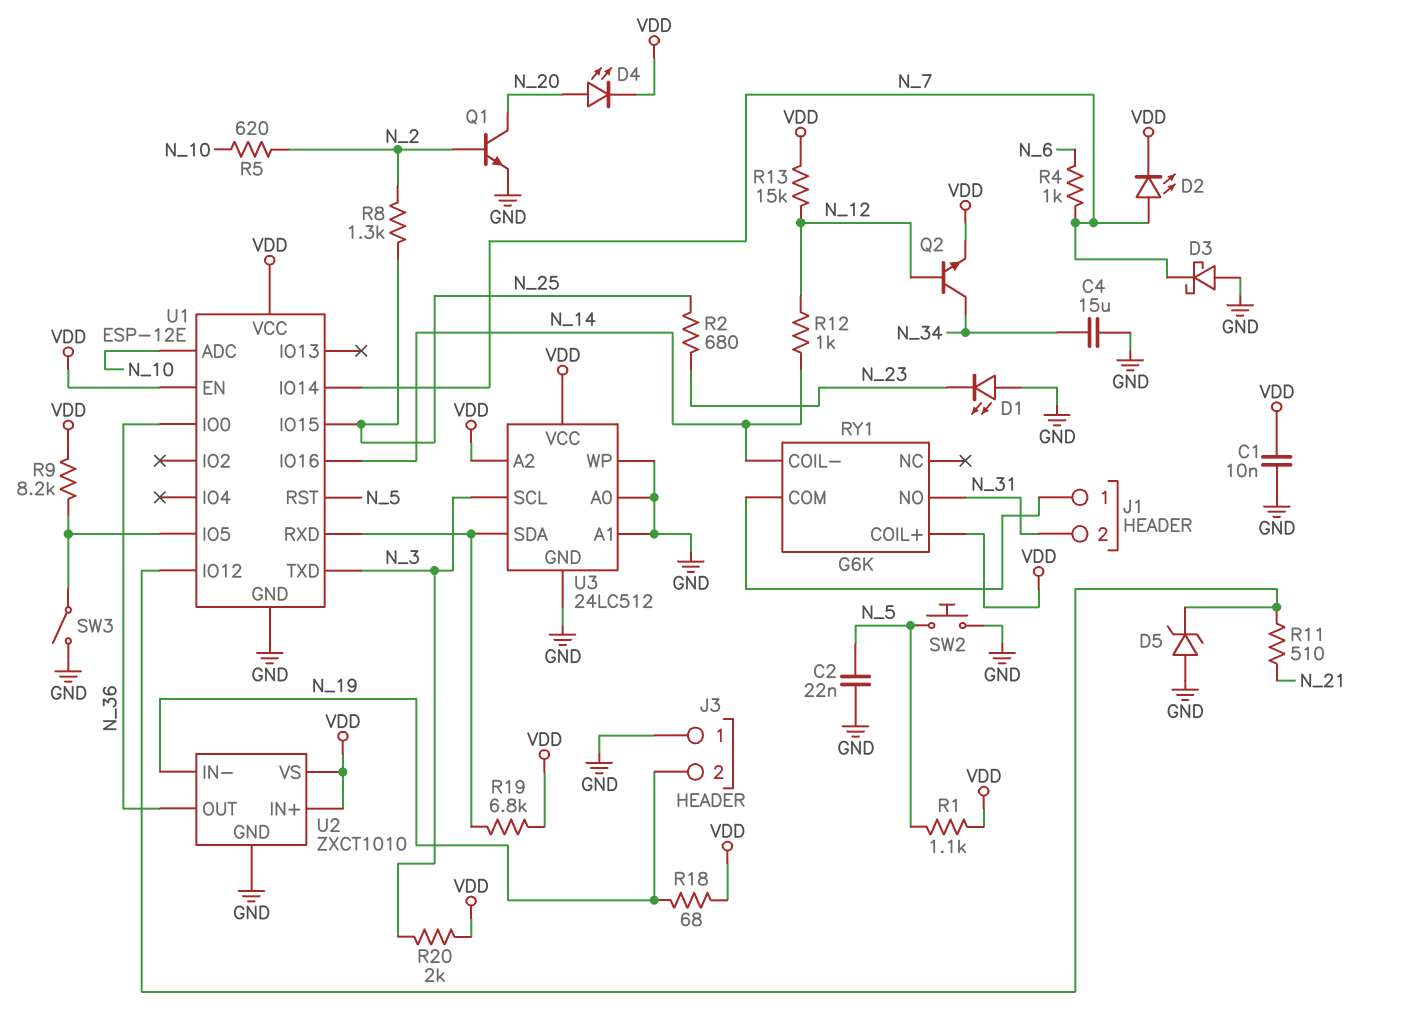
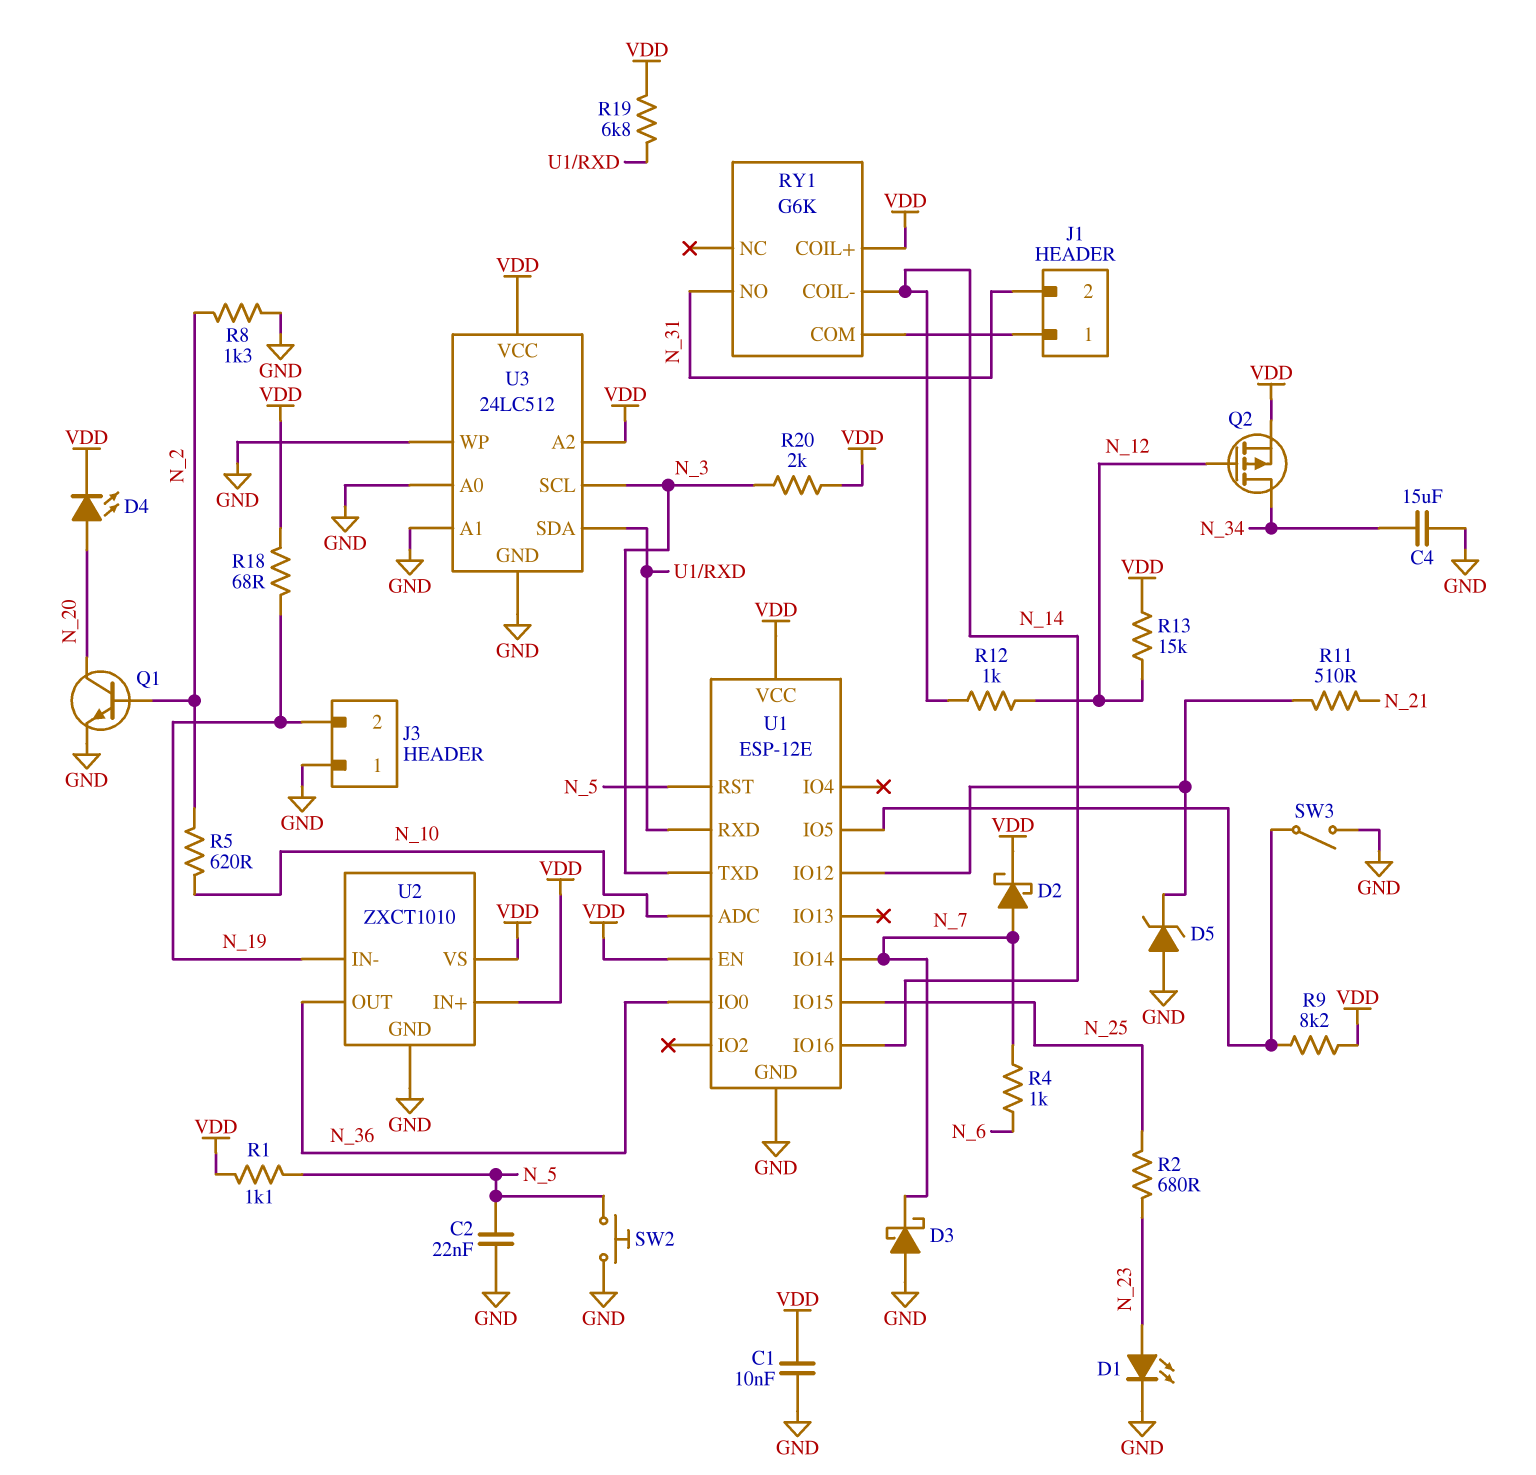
D1: LED (A GND, K N_23) -> LED (A N_23, K GND)
D2: LED (A N_7, K VDD) -> schottky (A N_7, K VDD)
Q2: NPN (B N_12, C N_34, E VDD) -> PMOS (G N_12, D N_34, S VDD)
R8: 1.3k (N_2, N_25) -> 1.3k (GND, N_2)

